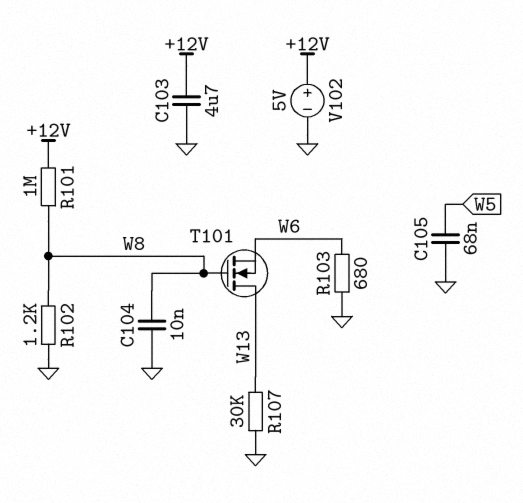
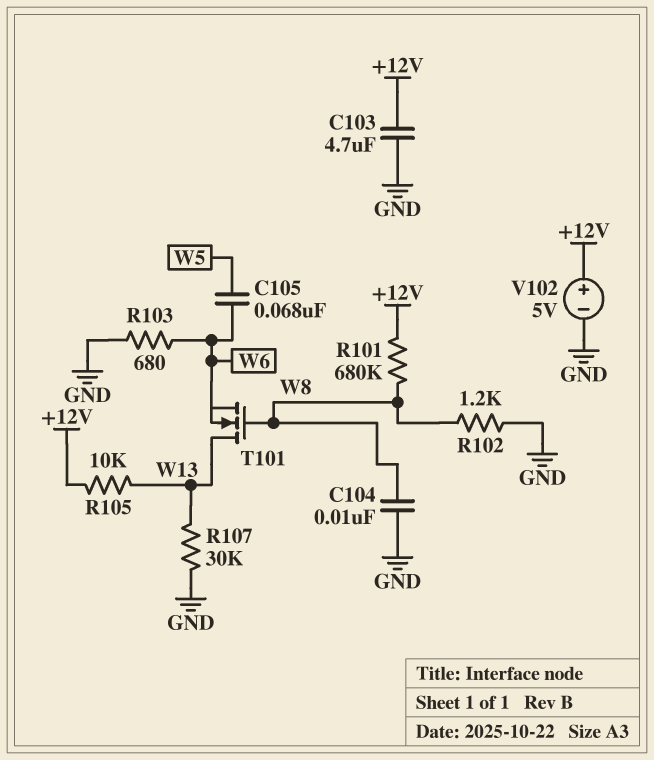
C105: 68nF (GND, W5) -> 68nF (W5, W6)
R101: 1M (+12V, W8) -> 680k (+12V, W8)
R105: none -> 10k (+12V, W13)

